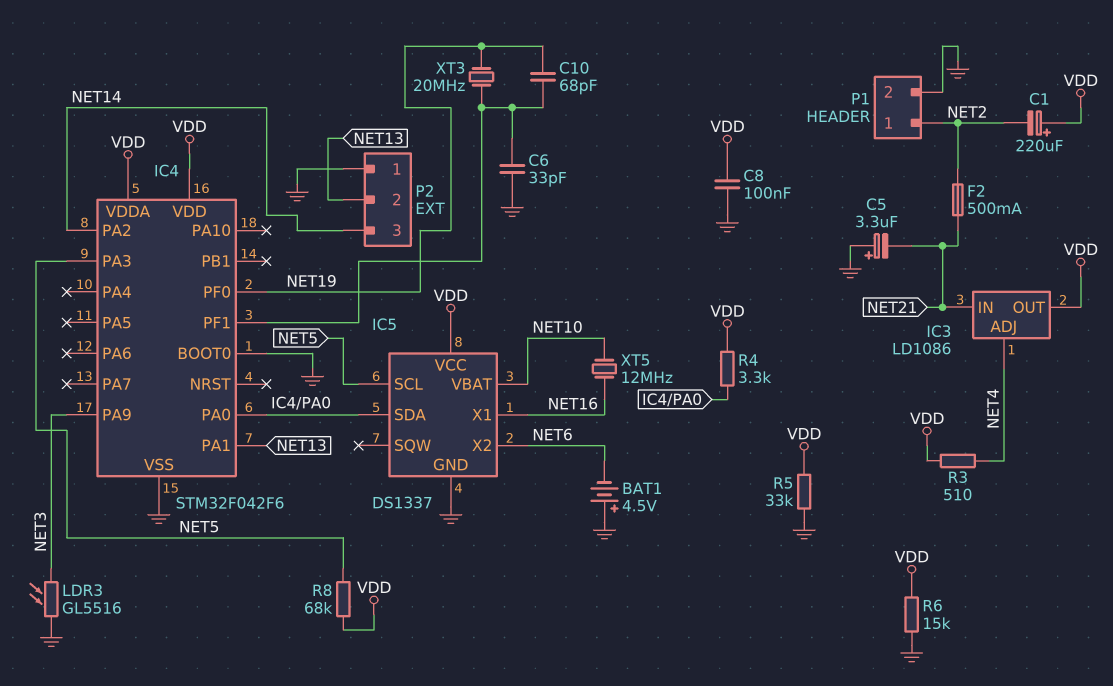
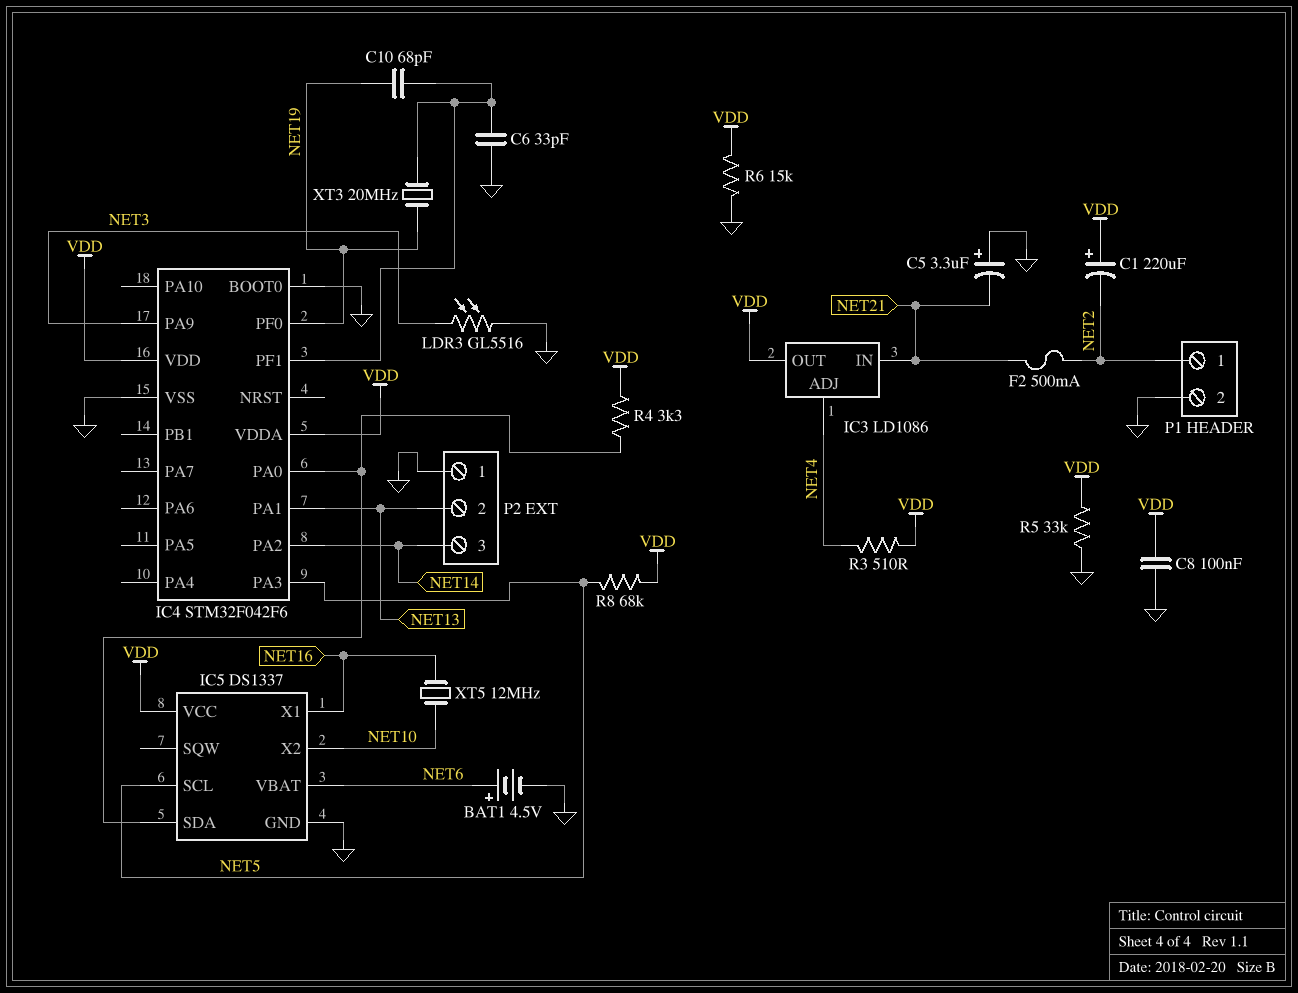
BAT1: 4.5V (plus GND, minus NET6) -> 4.5V (plus NET6, minus GND)
IC5 pin VBAT: NET10 -> NET6
IC5 pin X2: NET6 -> NET10

